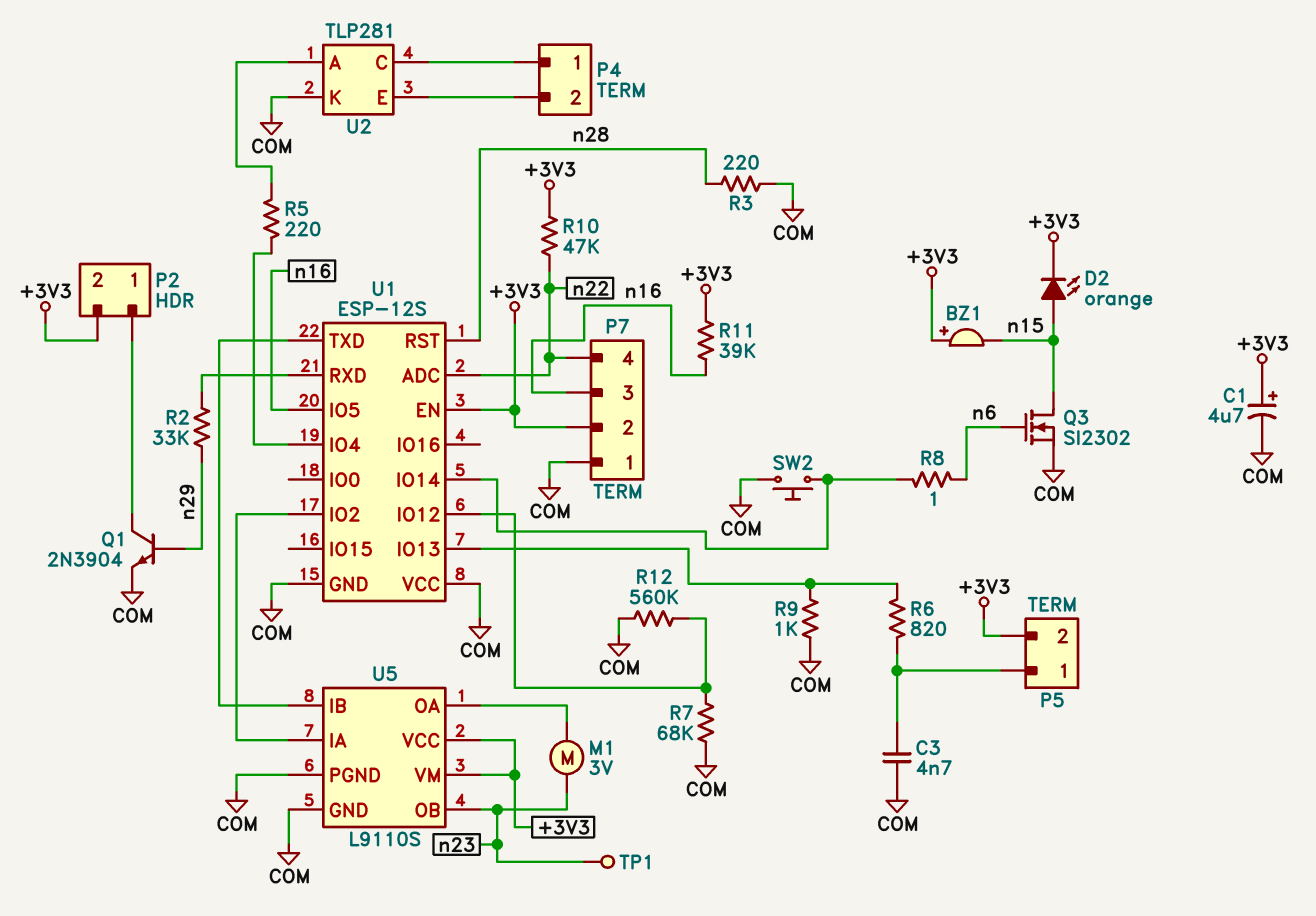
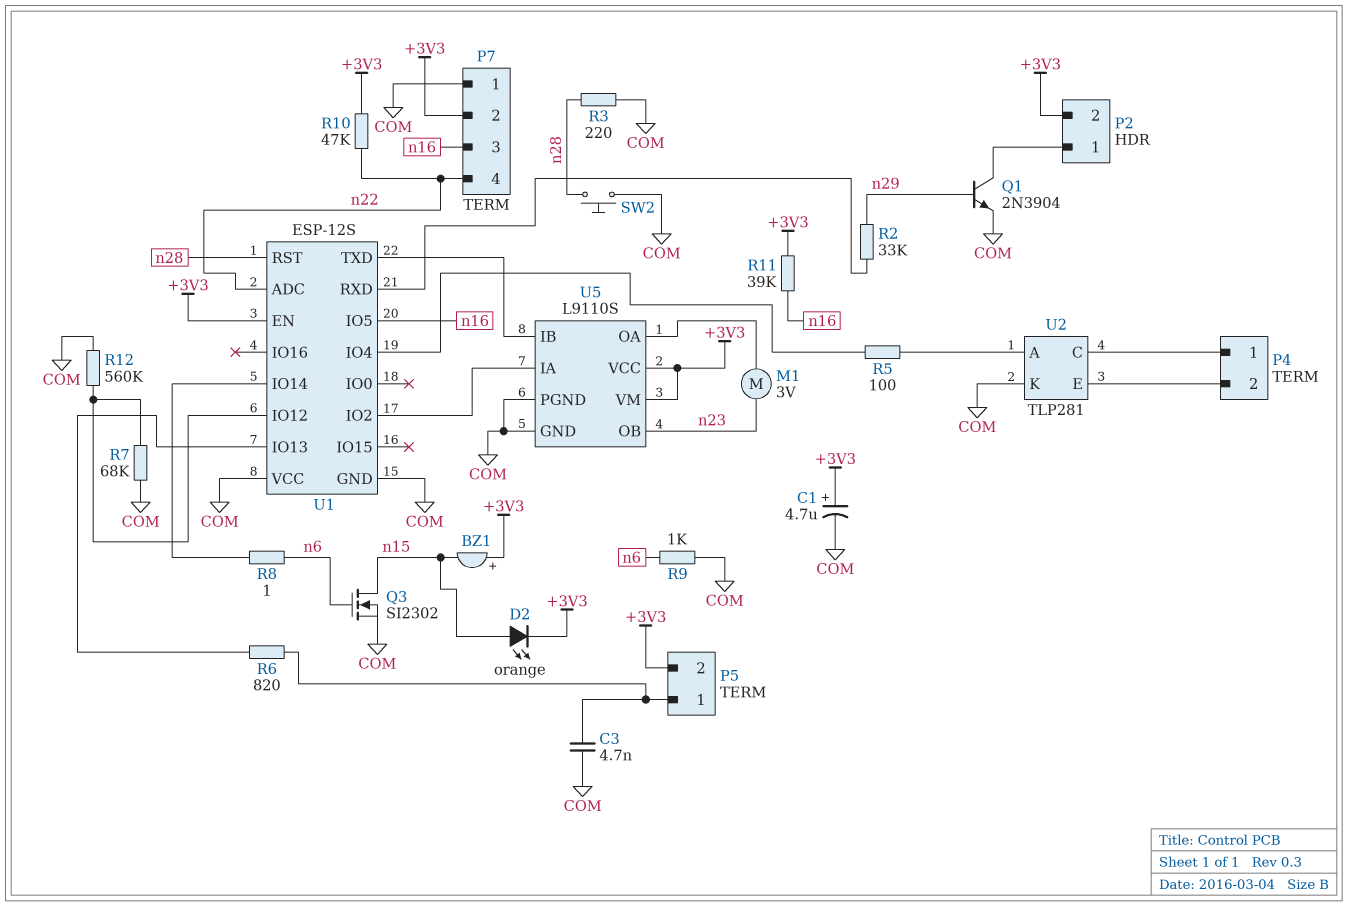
R5: 220 (U1/IO4, U2/A) -> 100 (U1/IO4, U2/A)
R9: 1k (COM, U1/IO13) -> 1k (COM, n6)
SW2: button (COM, U1/IO14) -> button (COM, n28)
TP1: test point (n23) -> none

